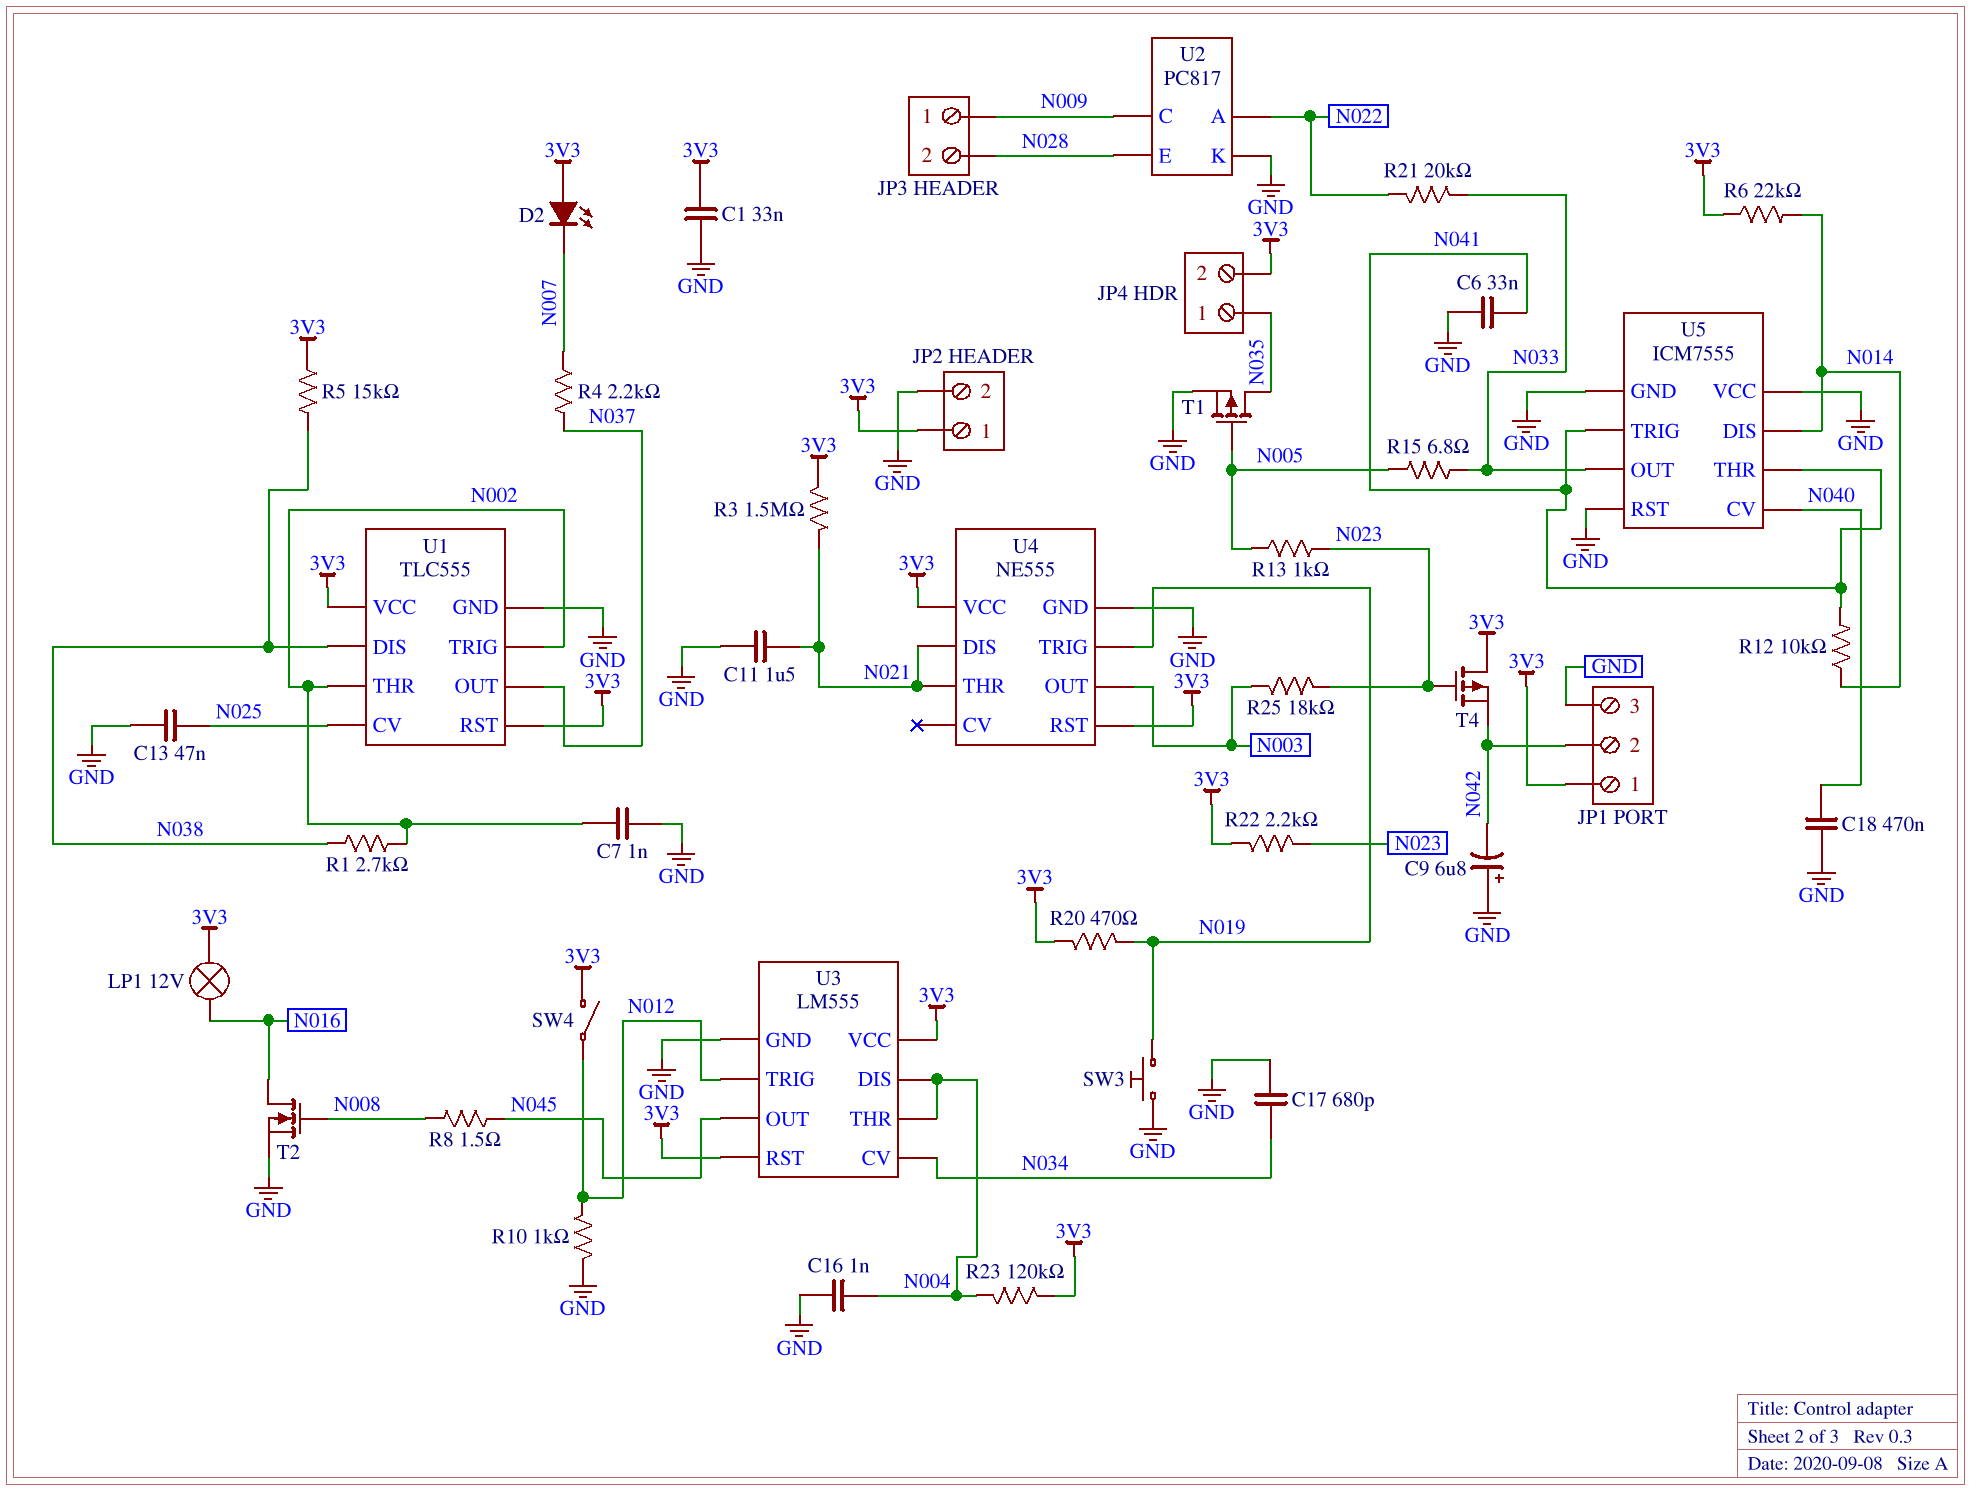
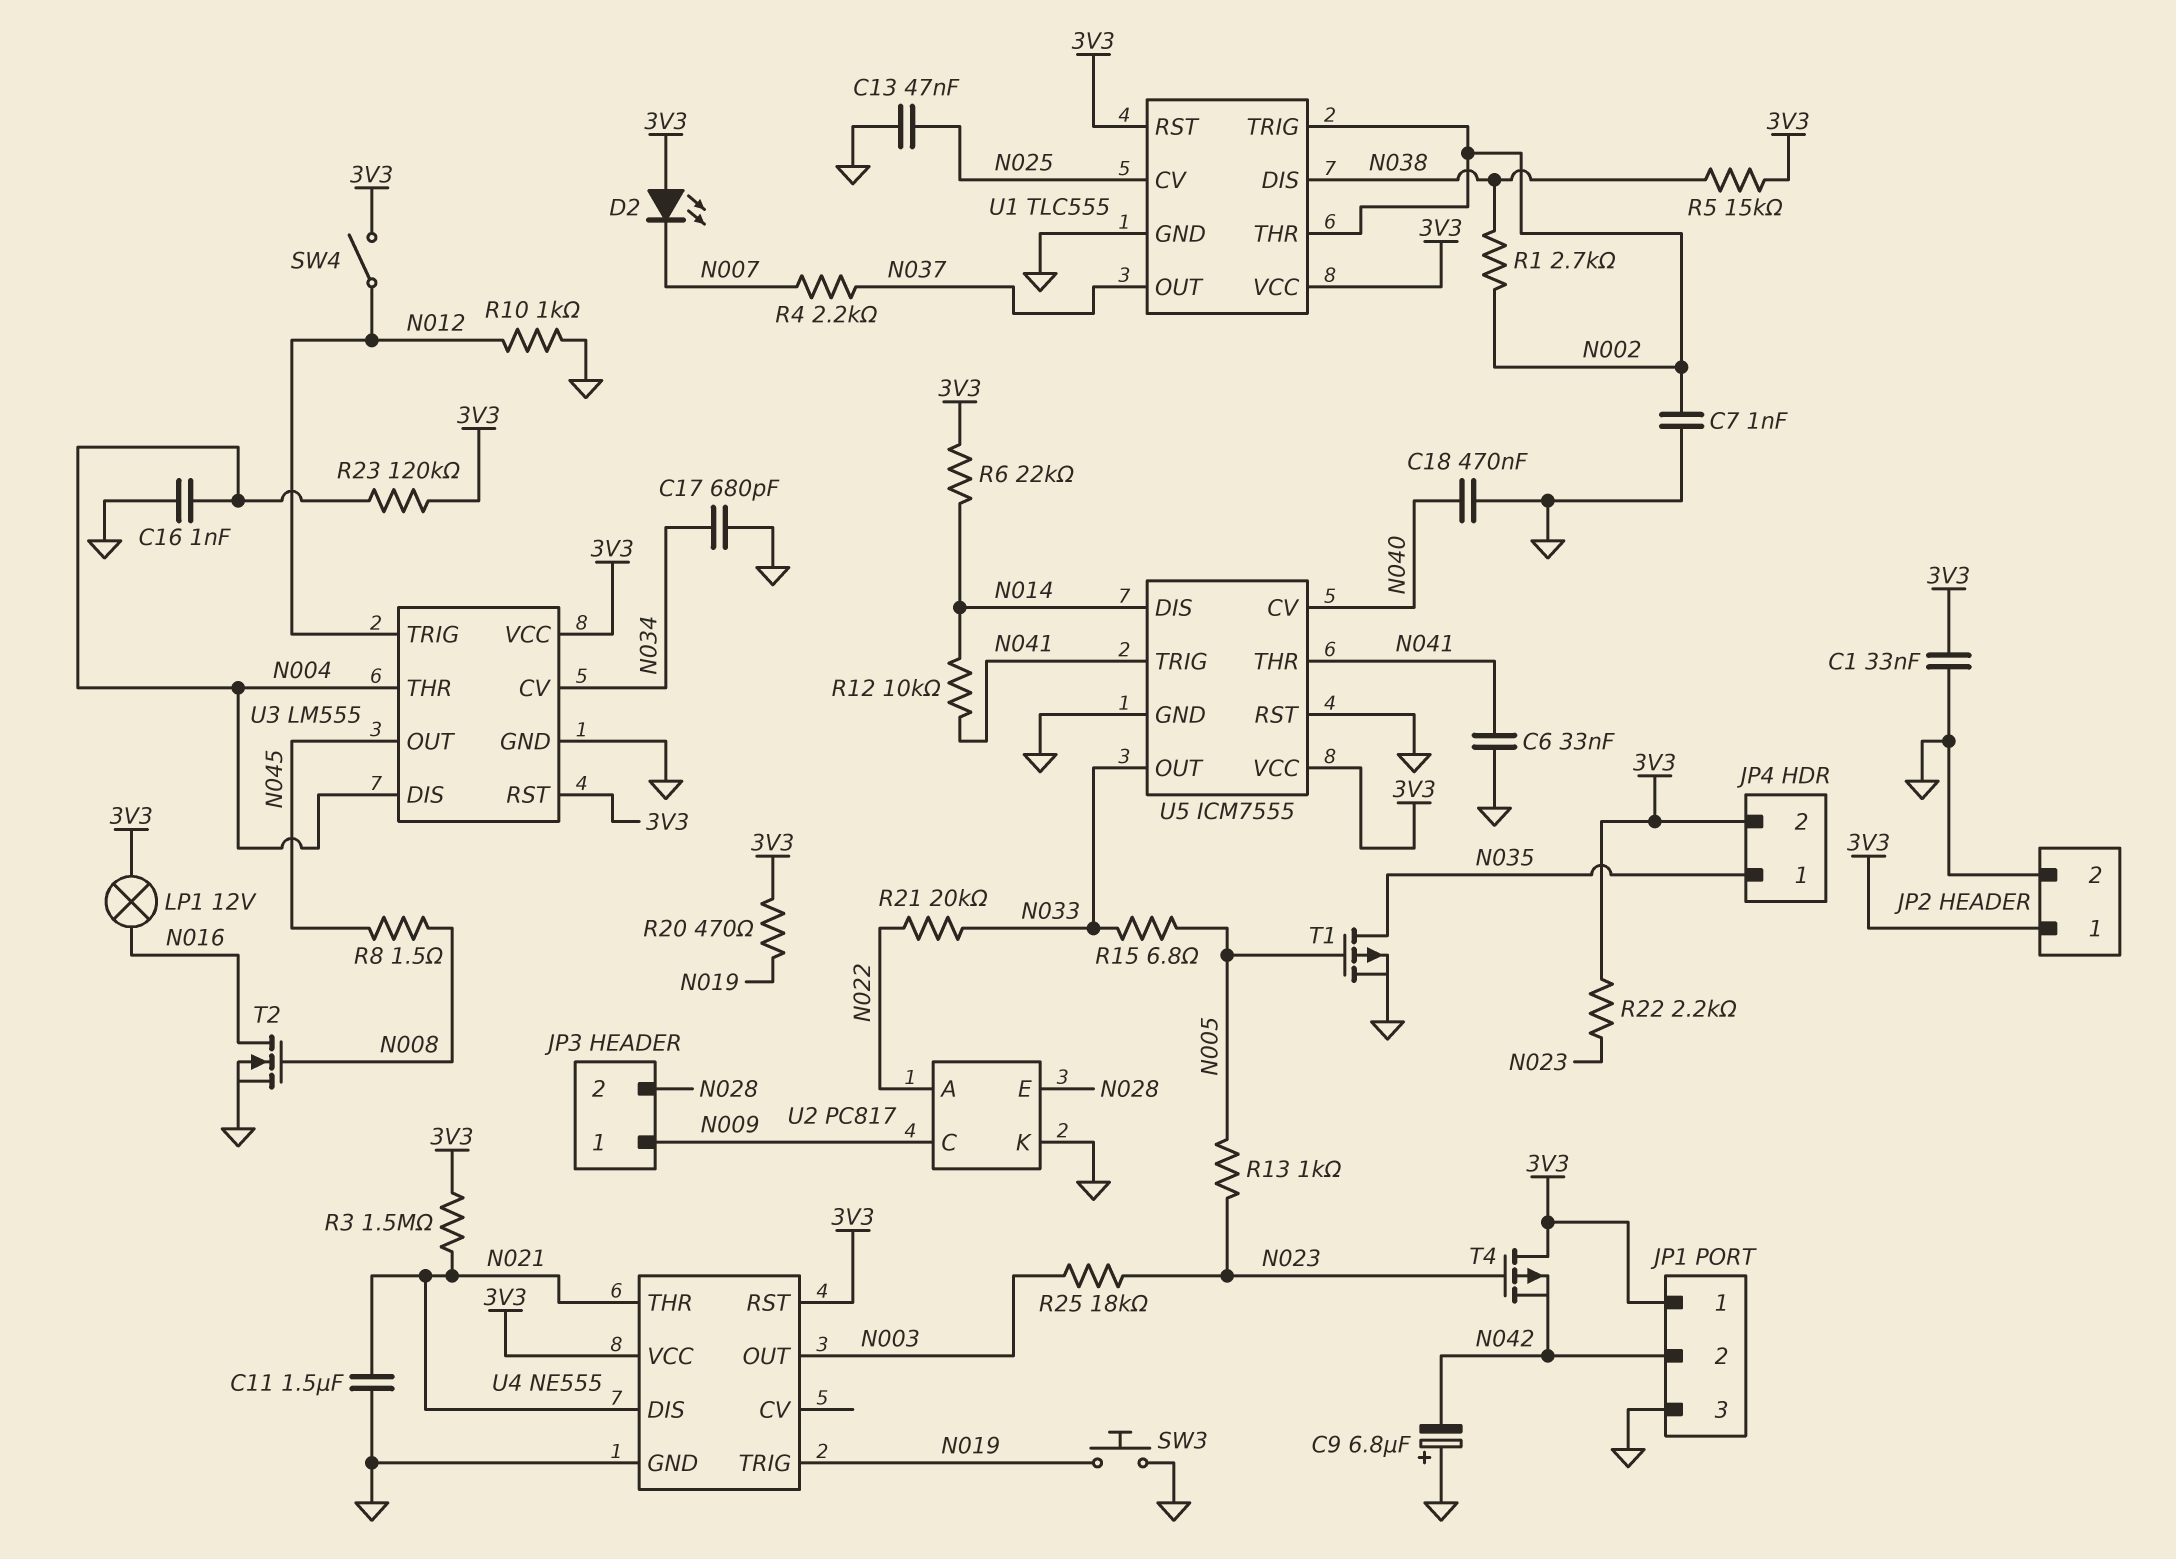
U5 pin VCC: GND -> 3V3

